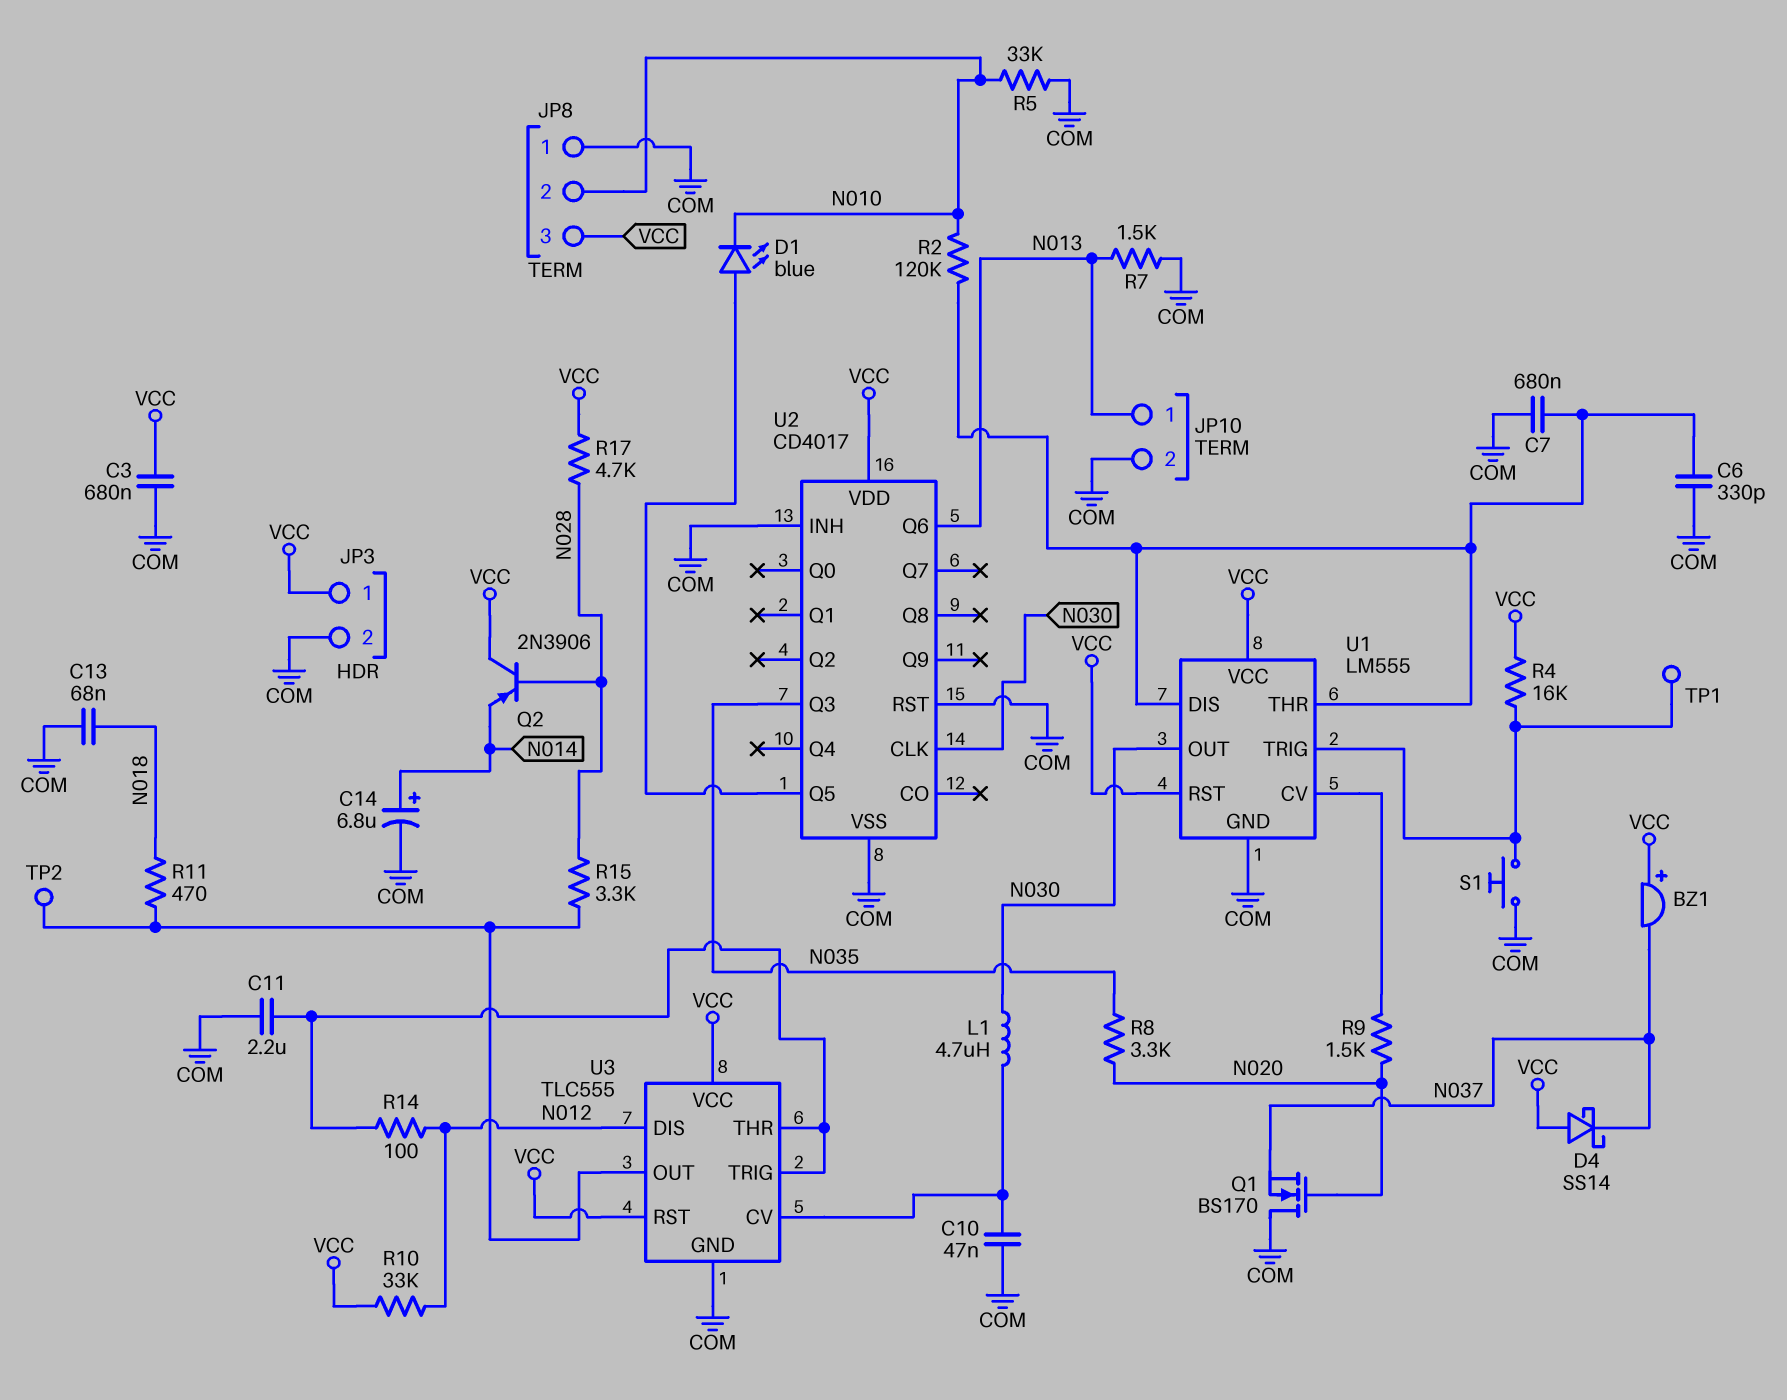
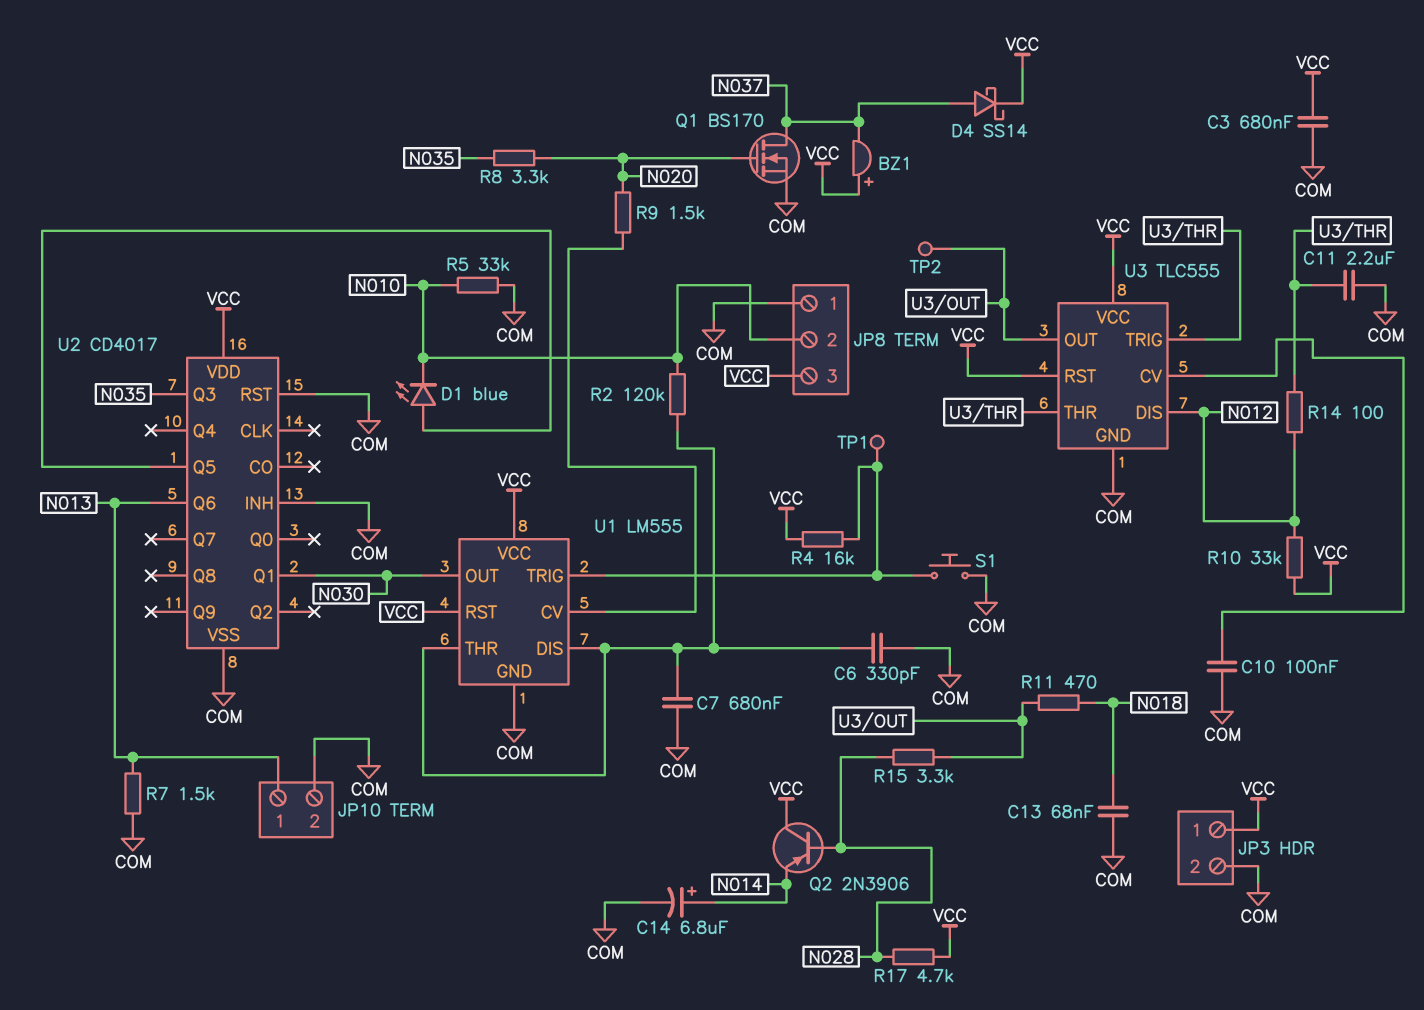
C10: 47nF (COM, U3/CV) -> 100nF (COM, U3/CV)
D4: schottky SS14 (A VCC, K N037) -> schottky SS14 (A N037, K VCC)
L1: 4.7uH (N030, U3/CV) -> none
Q1: NMOS BS170 (G N020, D COM, S N037) -> NMOS BS170 (G N020, D N037, S COM)
U2 pin CLK: N030 -> none
U2 pin Q1: none -> N030

